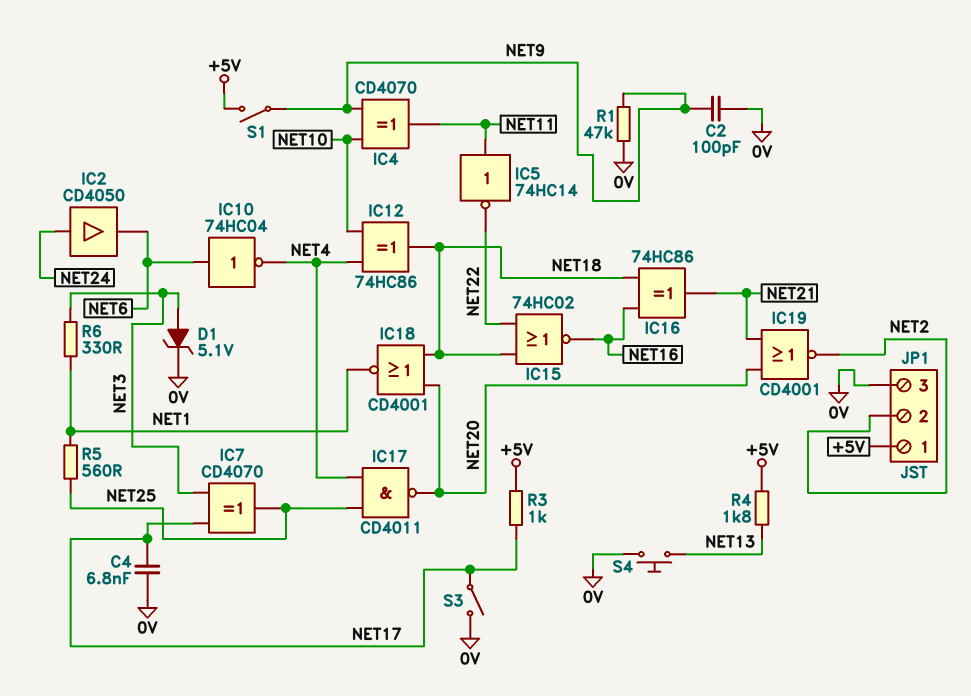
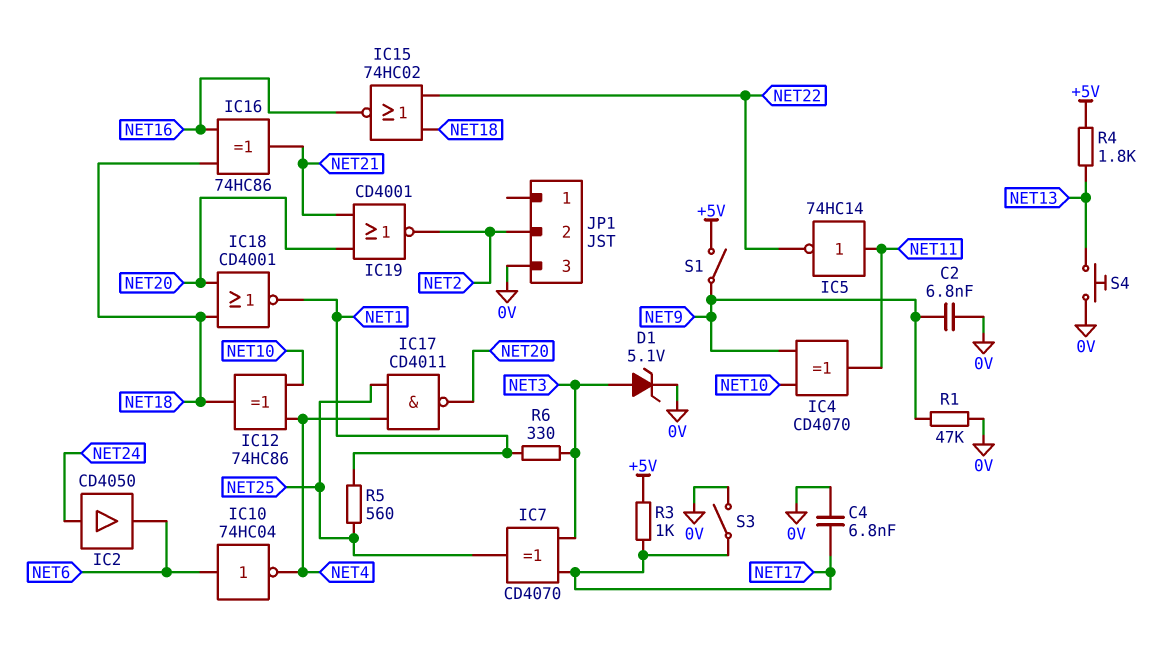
C2: 100pF (0V, NET9) -> 6.8nF (0V, NET9)
JP1 pin 1: +5V -> none

